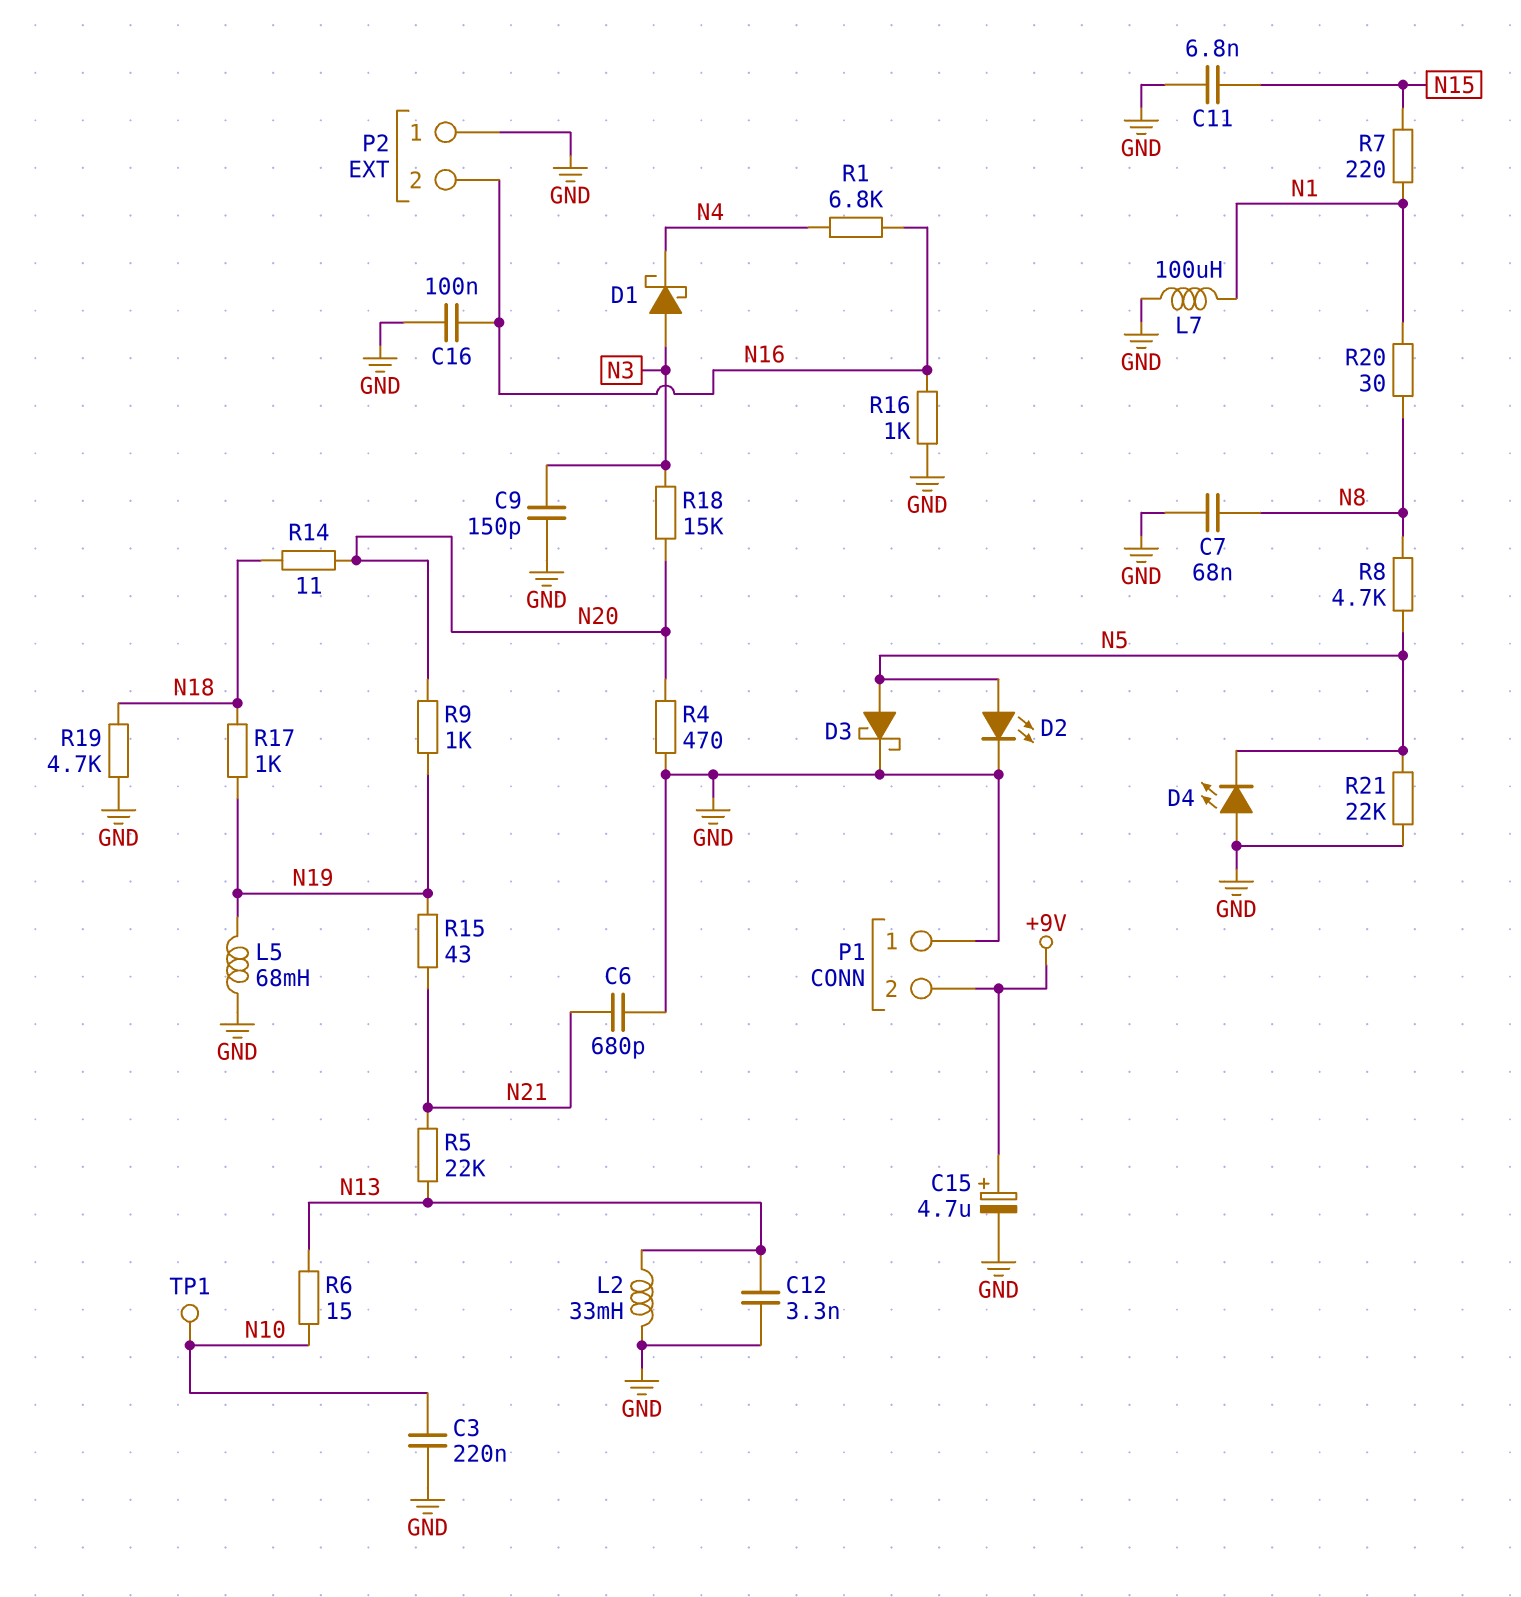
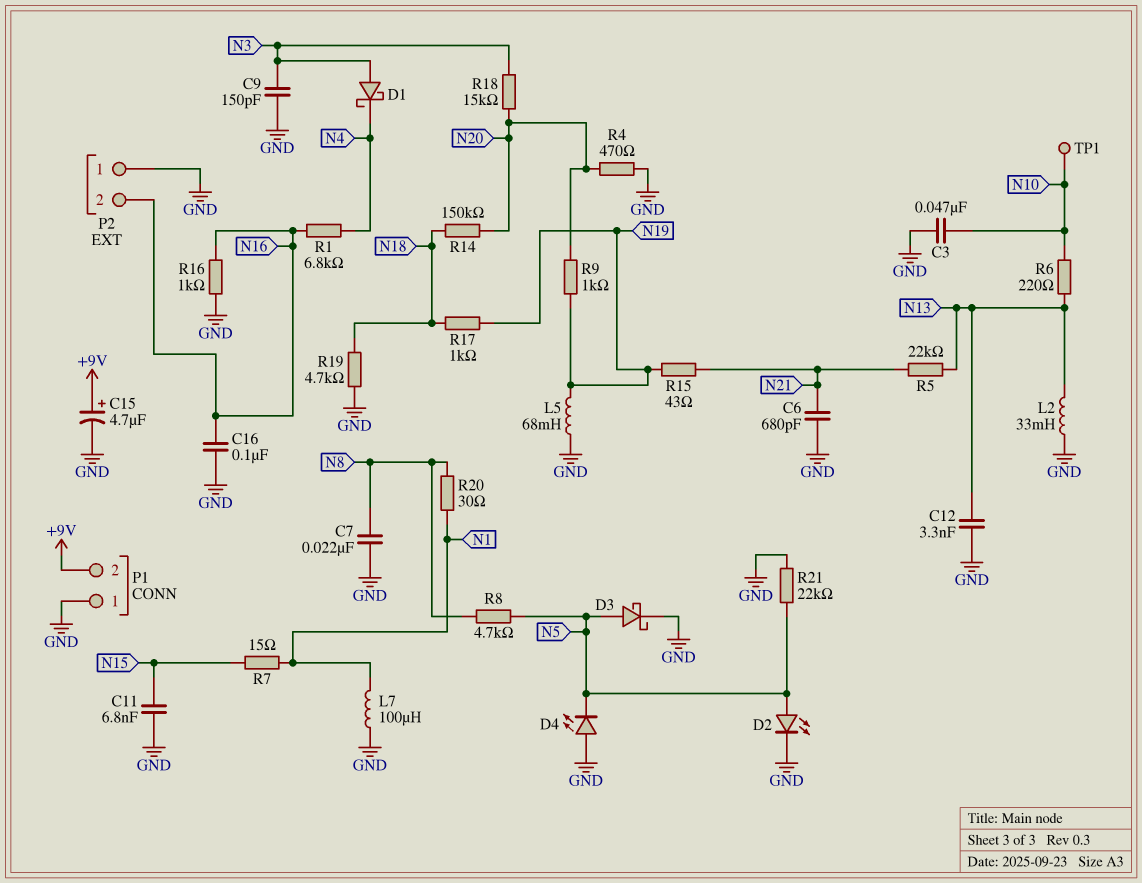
C3: 220nF (GND, N10) -> 47nF (GND, N10)
C7: 68nF (GND, N8) -> 22nF (GND, N8)
R6: 15 (N10, N13) -> 220 (N10, N13)
R7: 220 (N1, N15) -> 15 (N1, N15)
R14: 11 (N18, N20) -> 150k (N18, N20)

